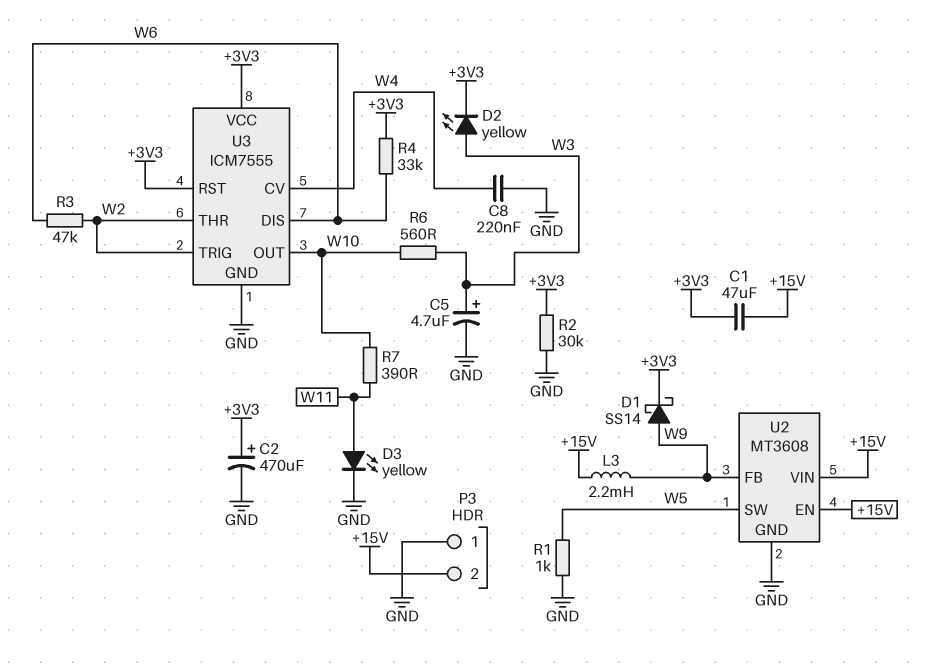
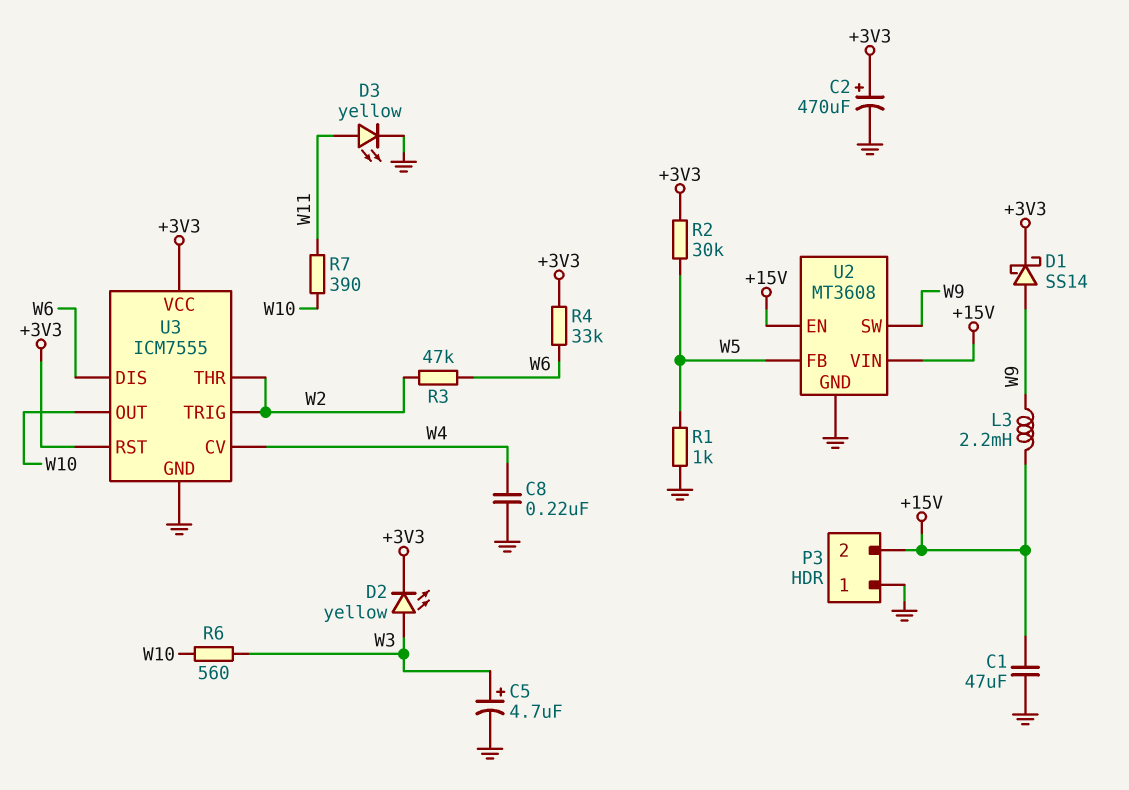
C1: 47uF (+3V3, +15V) -> 47uF (+15V, GND)
R2: 30k (+3V3, GND) -> 30k (+3V3, W5)
U2 pin FB: W9 -> W5
U2 pin SW: W5 -> W9

